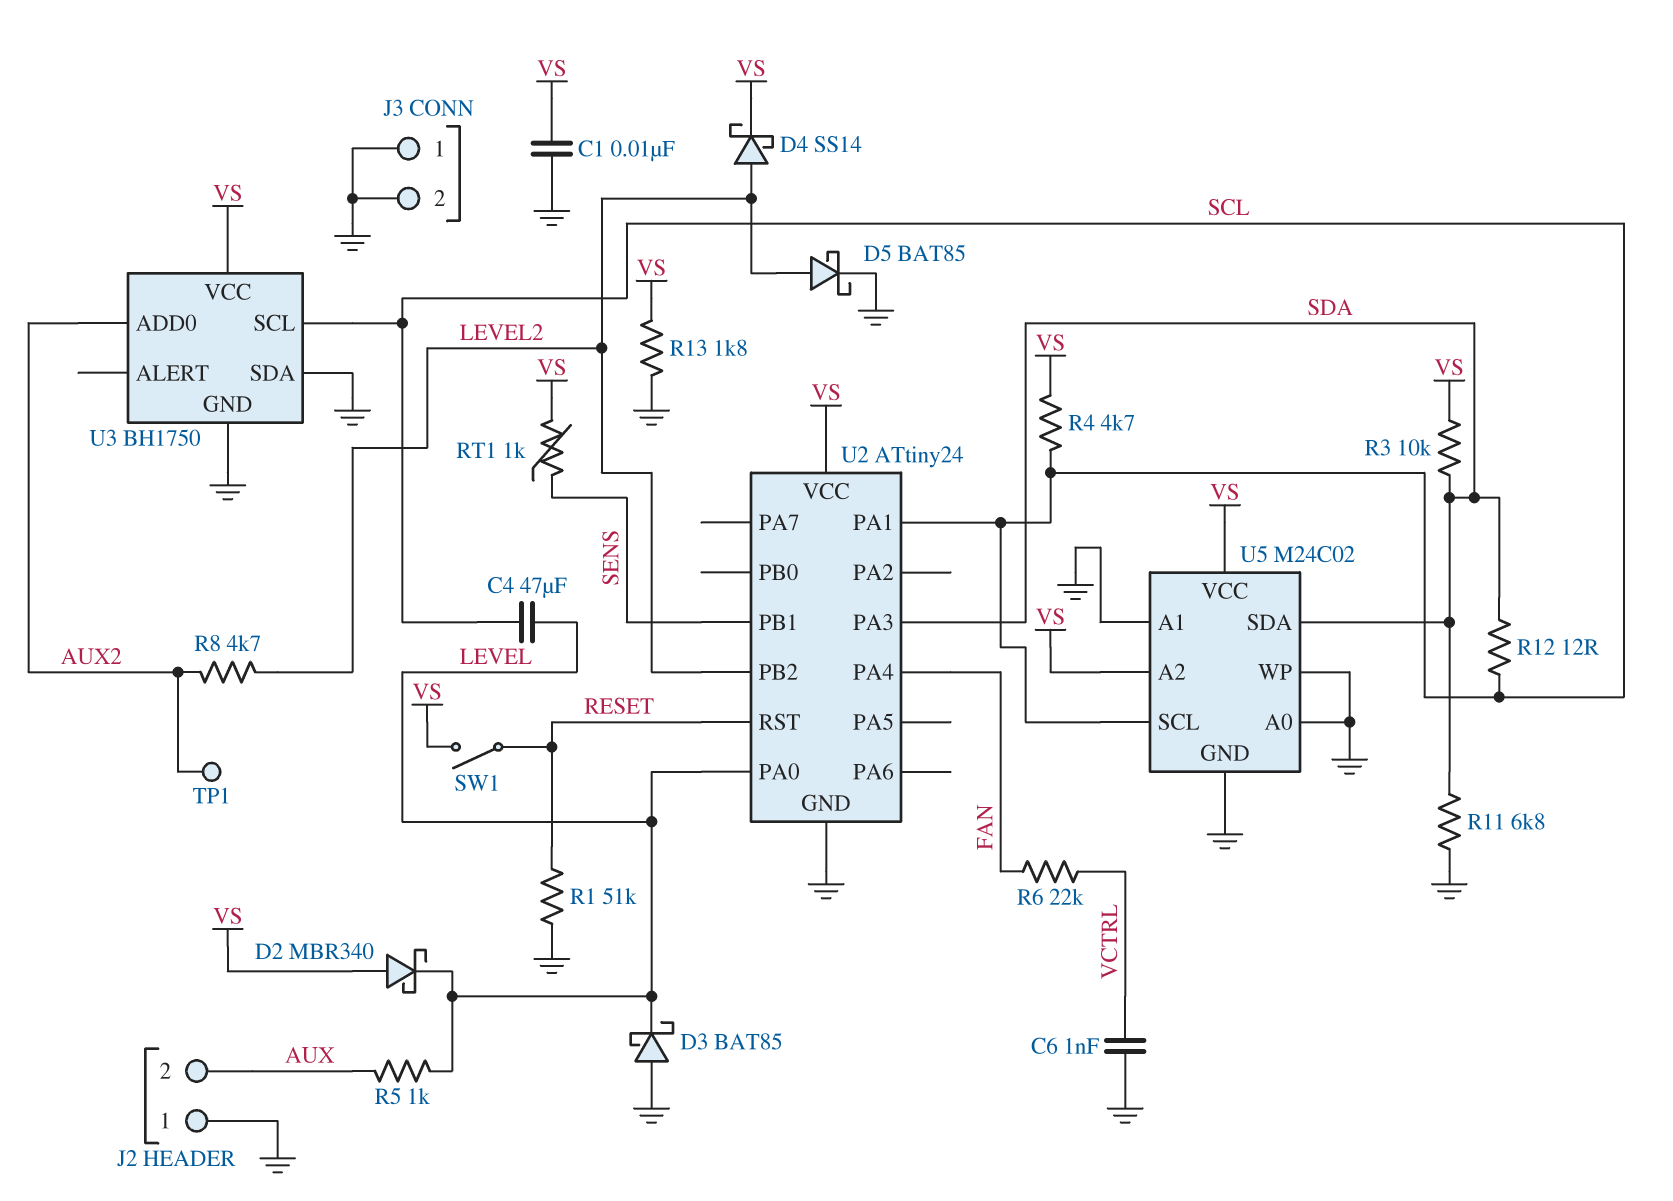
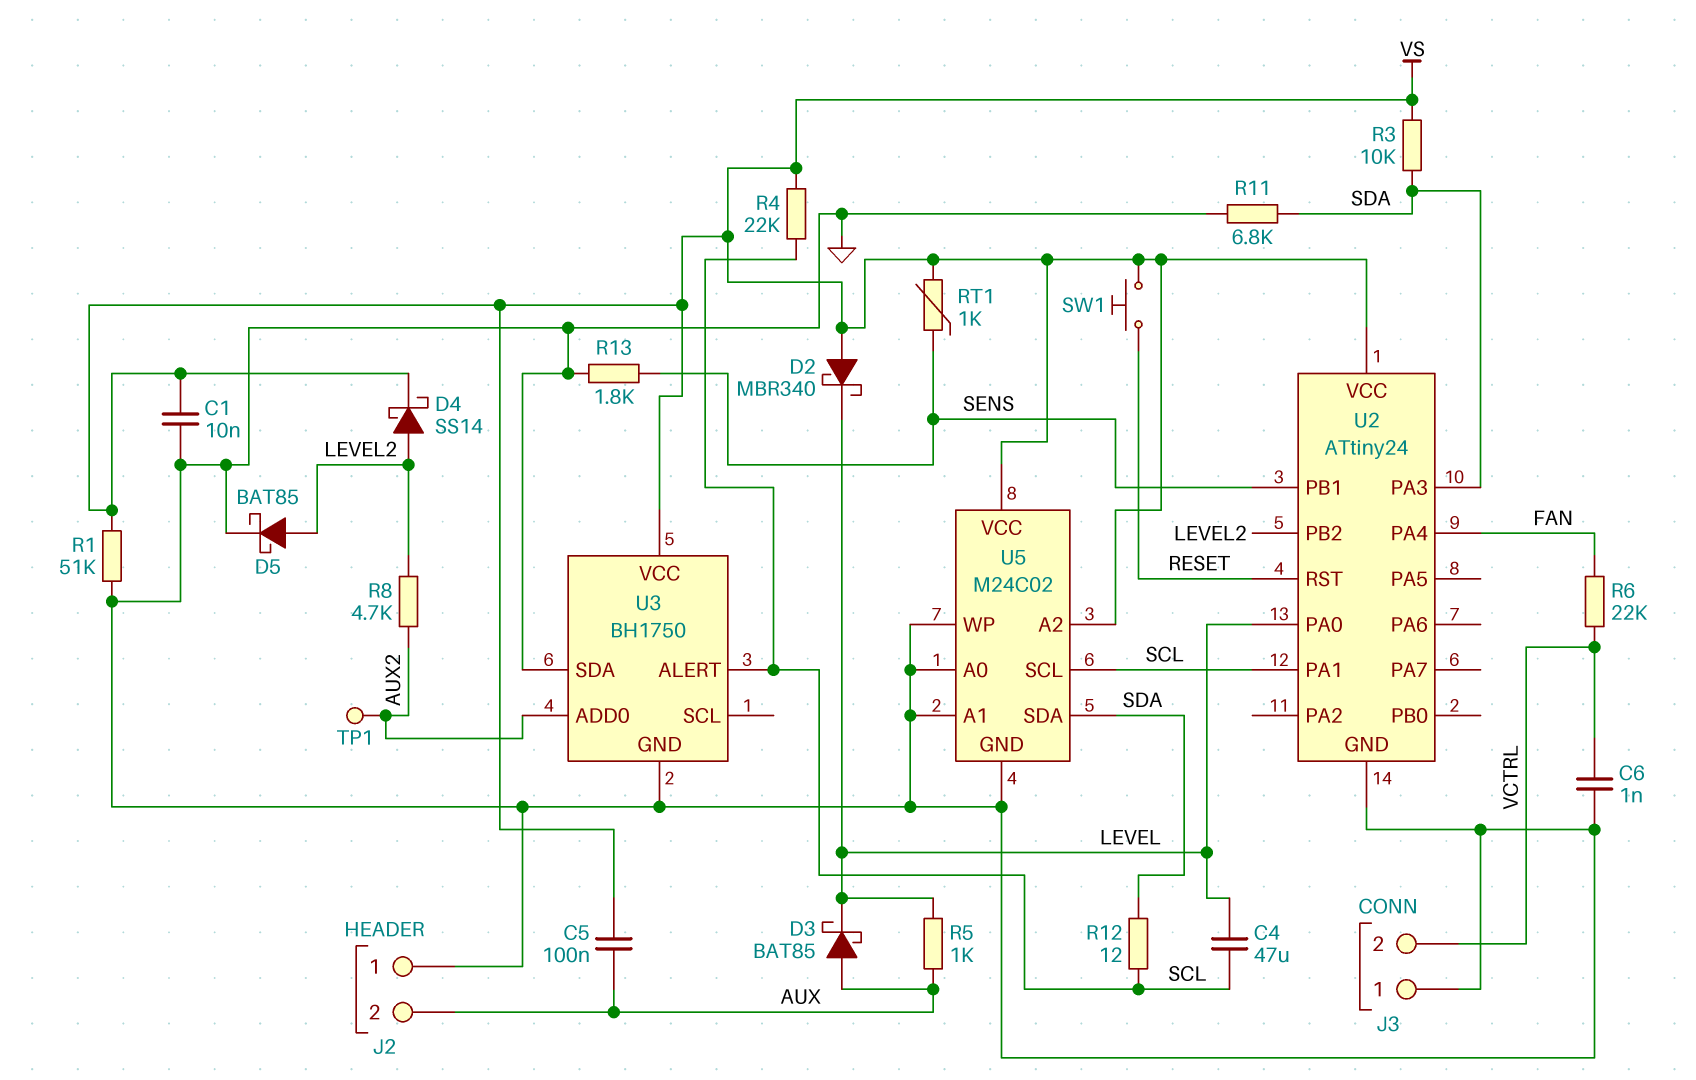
C5: none -> 100nF (AUX, VS)
D3: schottky BAT85 (A GND, K LEVEL) -> schottky BAT85 (A AUX, K LEVEL)
J3 pin 2: GND -> VCTRL
R1: 51k (GND, RESET) -> 51k (GND, VS)
R4: 4.7k (SCL, VS) -> 22k (SCL, VS)
R13: 1.8k (GND, VS) -> 1.8k (GND, SENS)
SW1: switch (RESET, VS) -> button (RESET, VS)
U3 pin ALERT: none -> SCL
U3 pin SCL: SCL -> none

